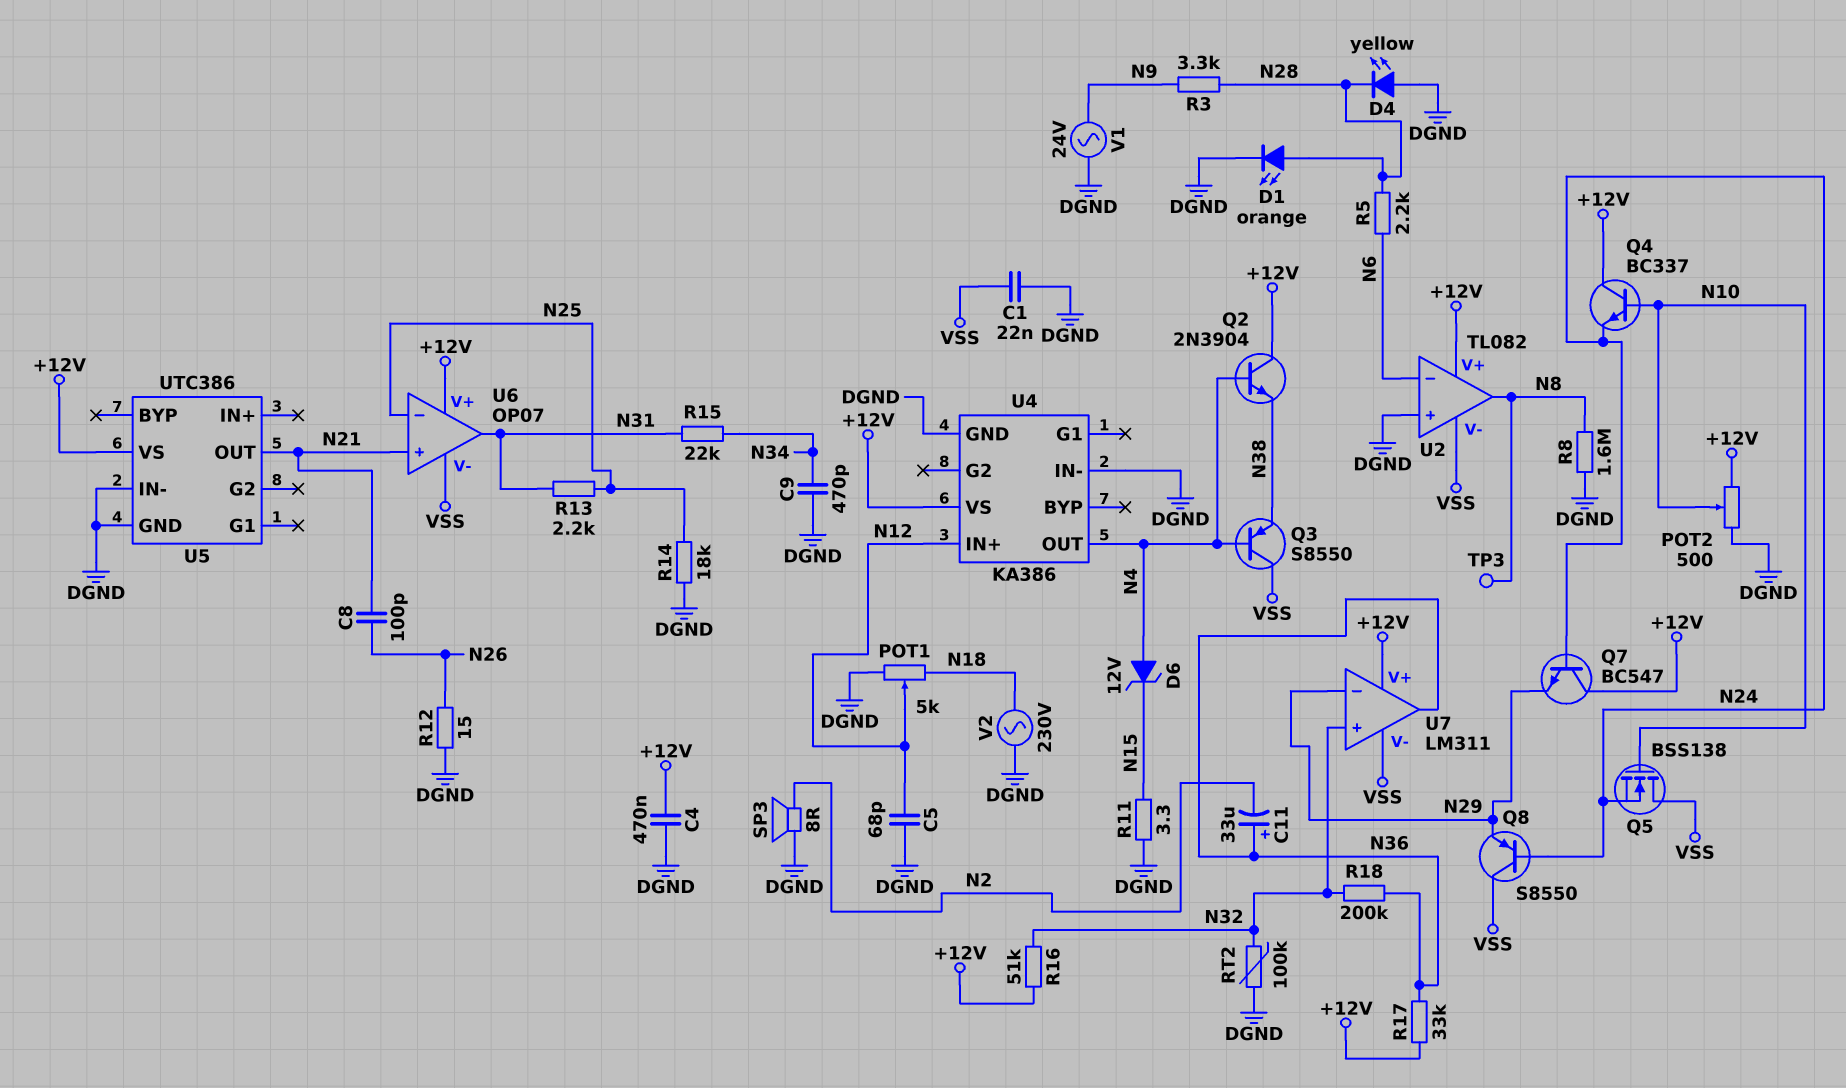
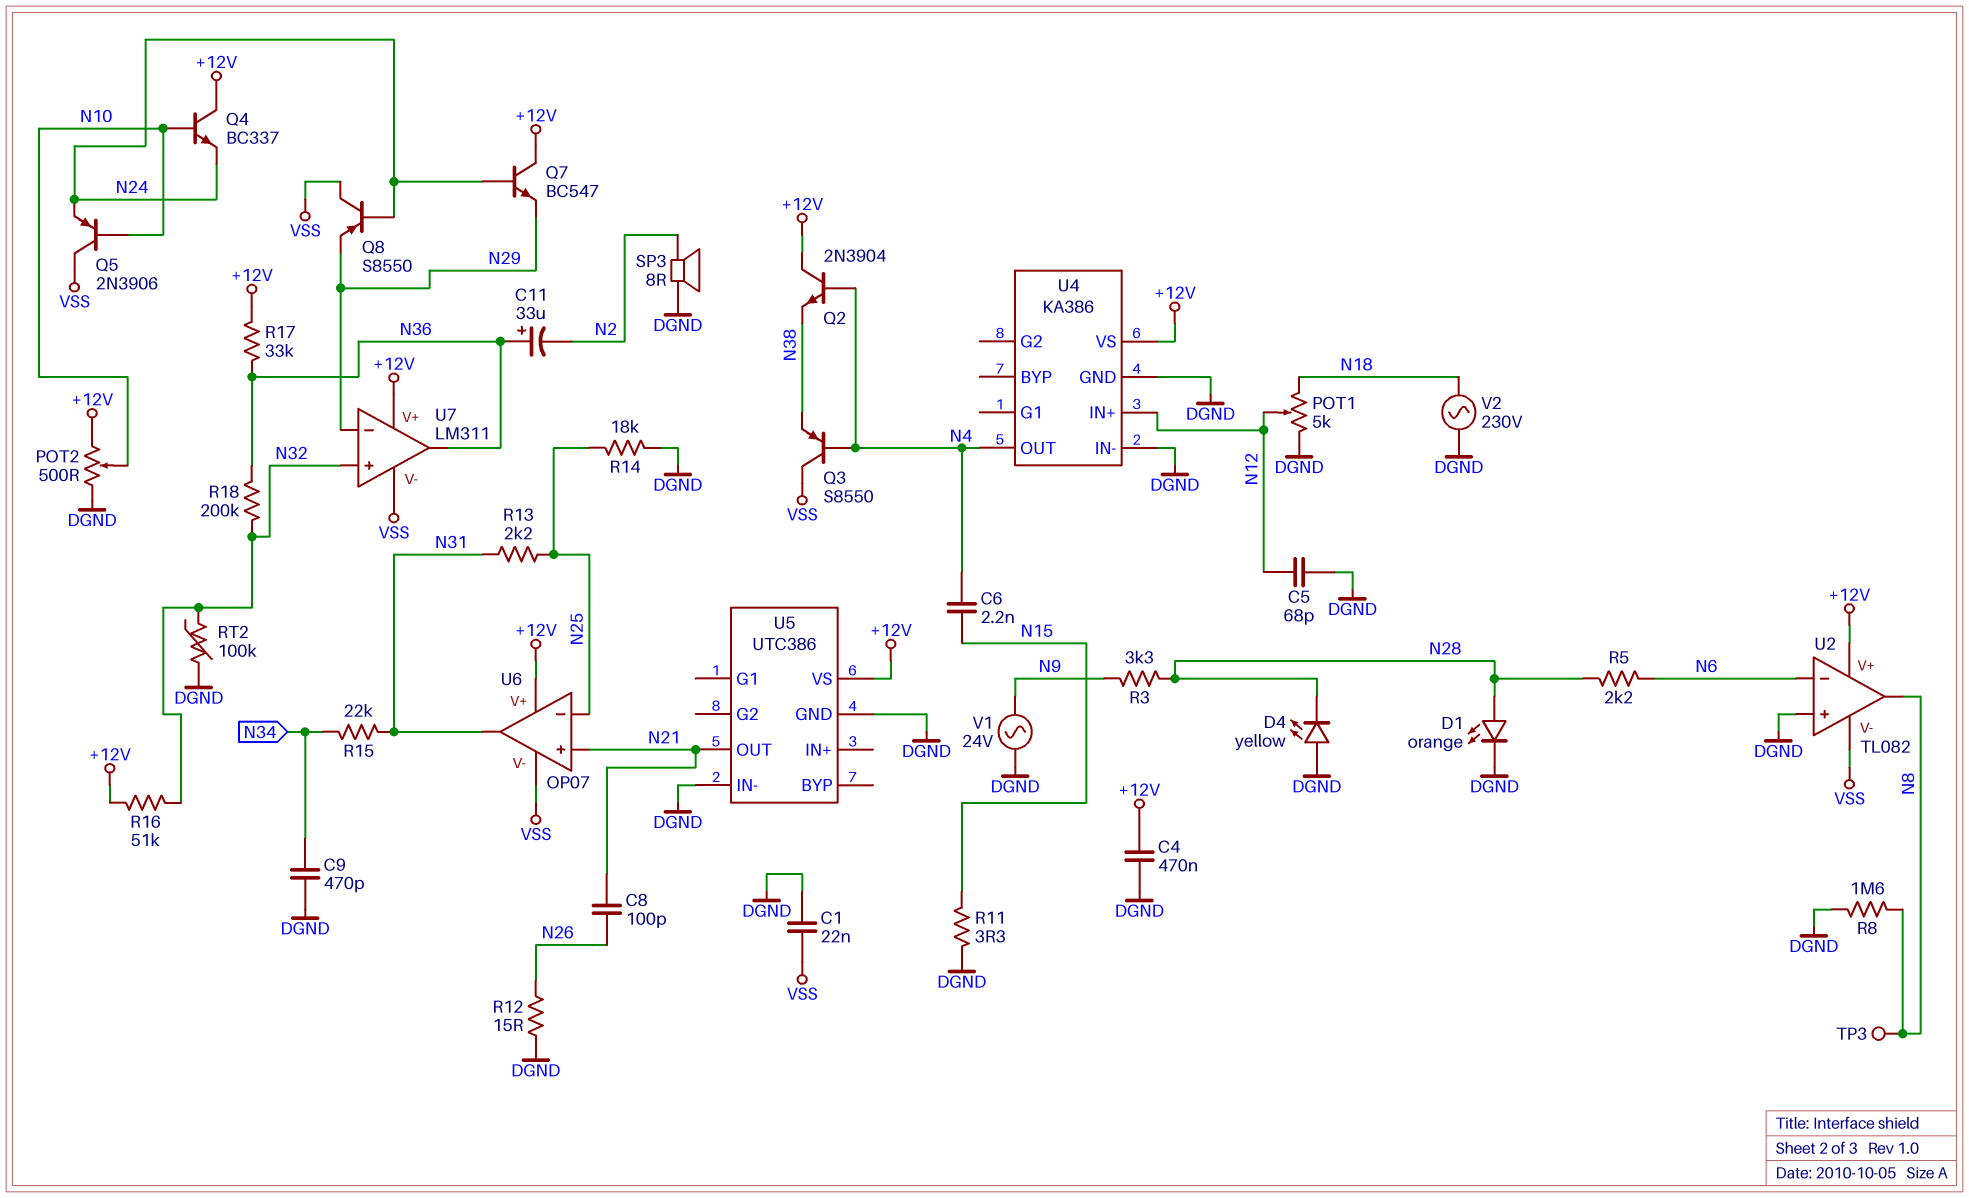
C6: none -> 2.2nF (N4, N15)
D6: zener 12V (A N4, K N15) -> none
Q5: NMOS BSS138 (G N10, D VSS, S N24) -> PNP 2N3906 (B N10, C VSS, E N24)

